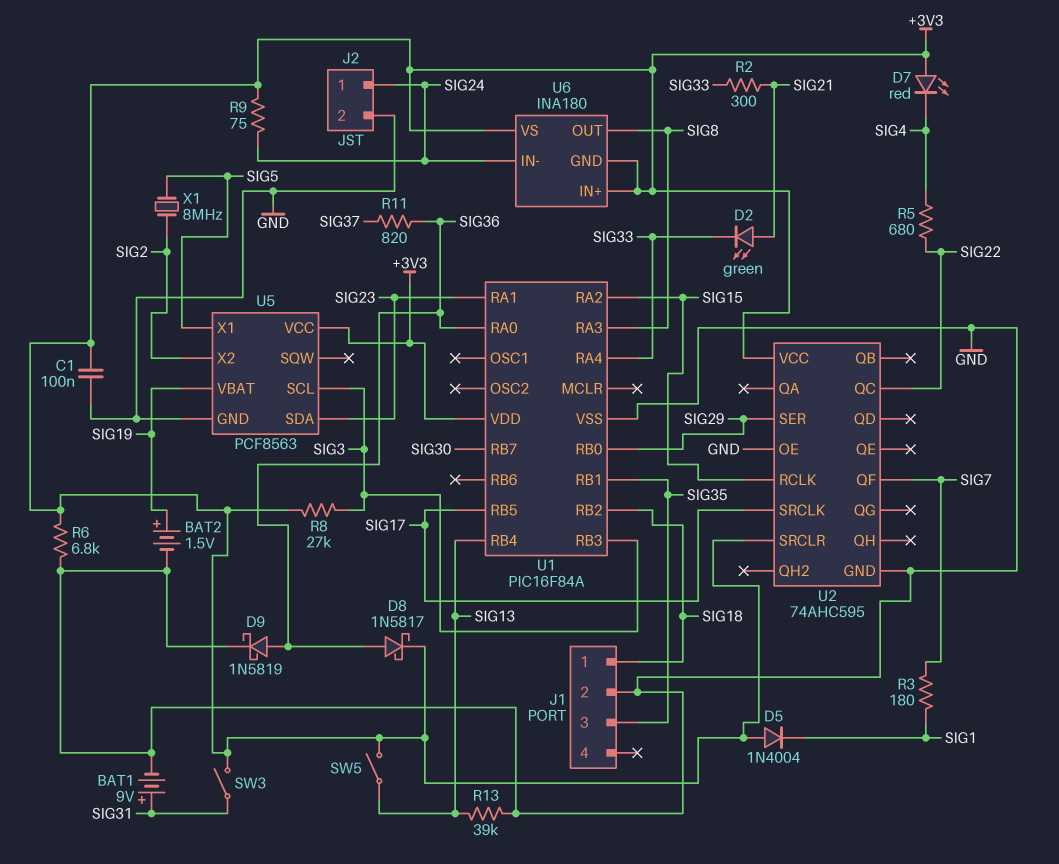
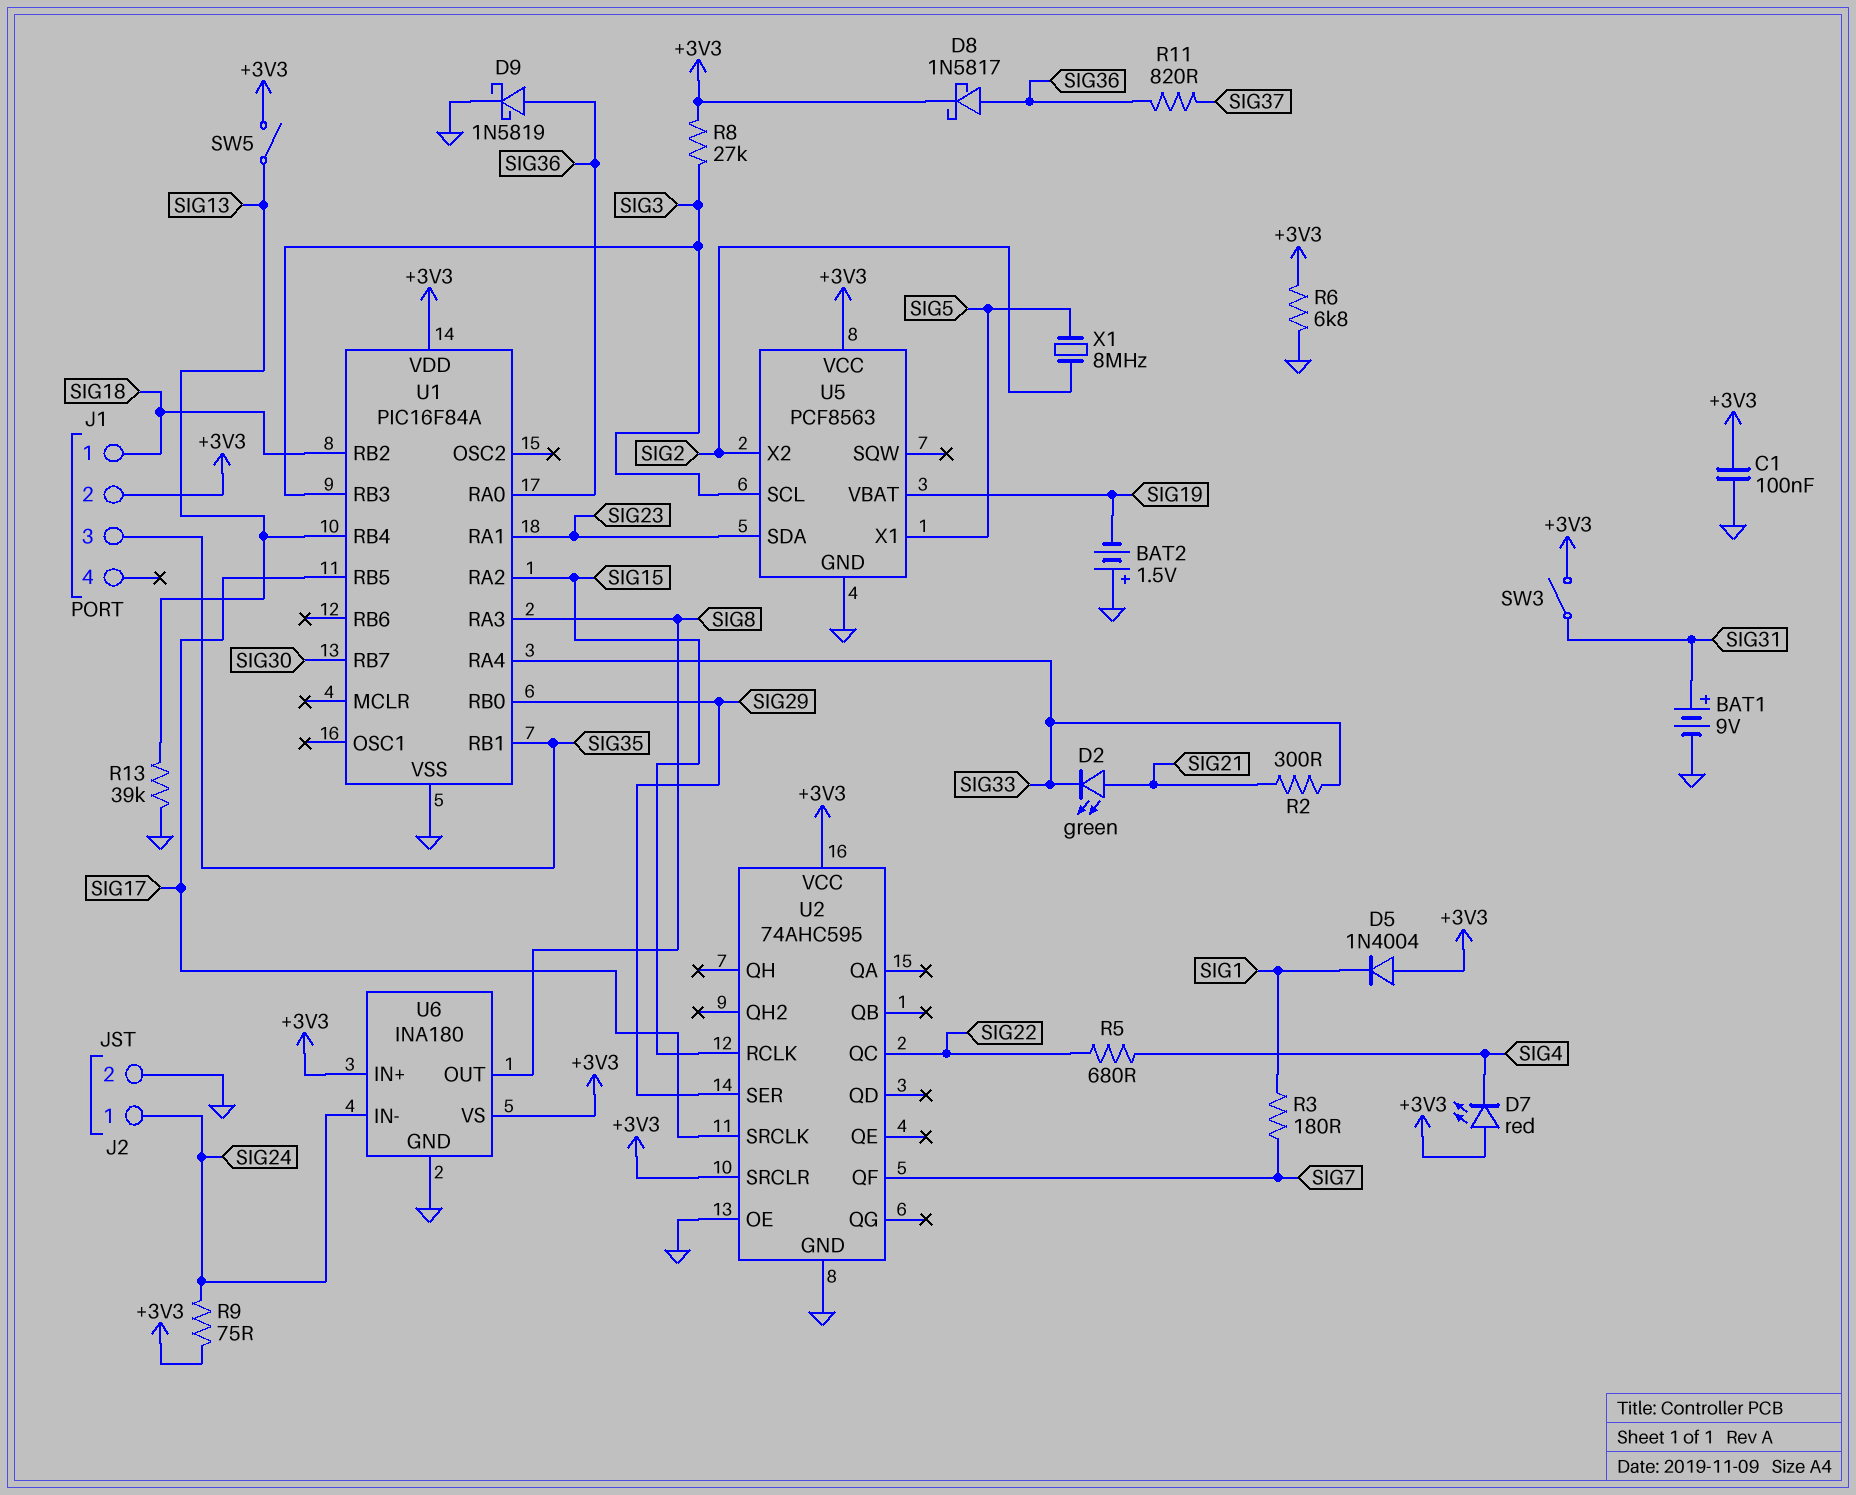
BAT2: 1.5V (plus SIG19, minus GND) -> 1.5V (plus GND, minus SIG19)
J1 pin 2: GND -> +3V3
U6 pin GND: +3V3 -> GND

